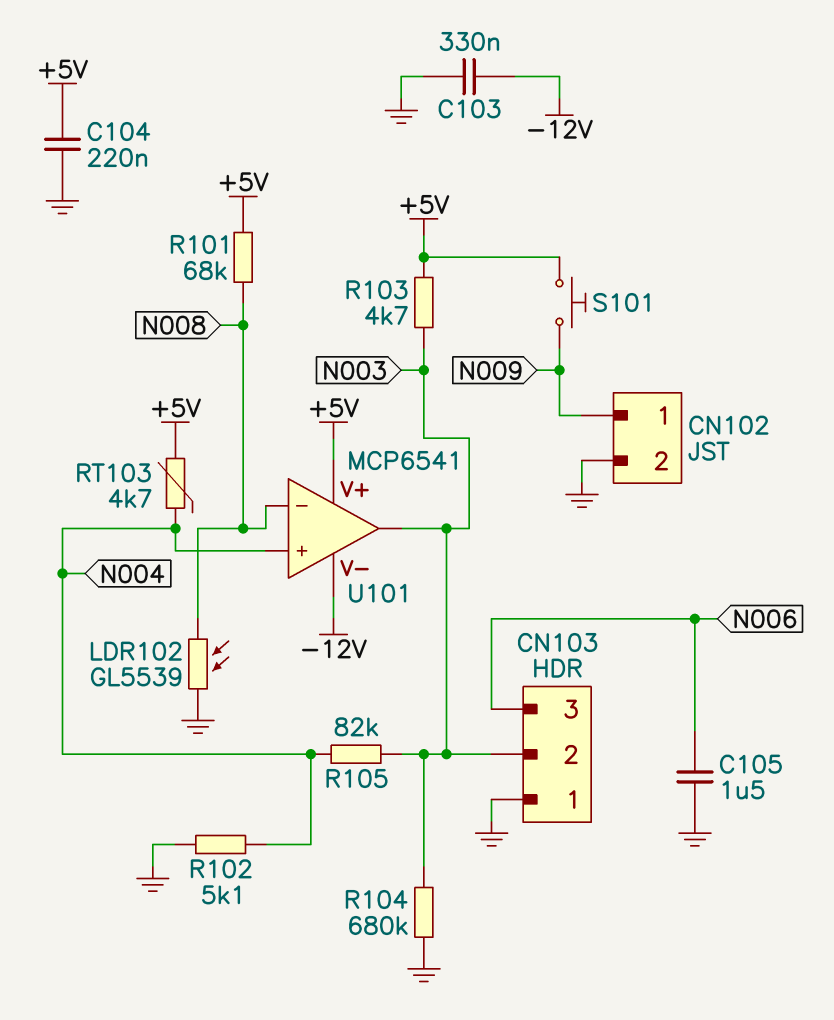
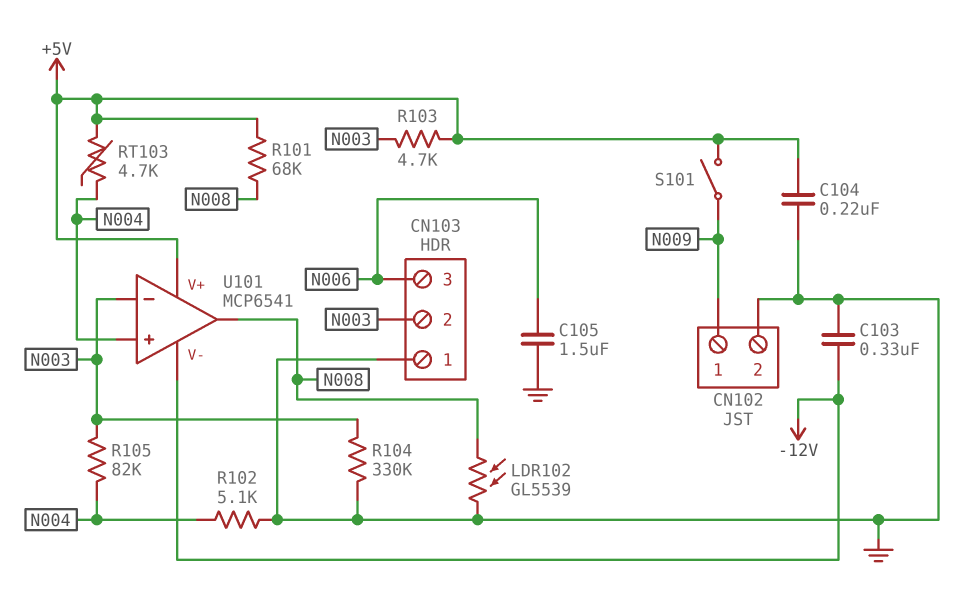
R104: 680k (GND, N003) -> 330k (GND, N003)
S101: button (+5V, N009) -> switch (+5V, N009)
U101 pin in-: N008 -> N003
U101 pin out: N003 -> N008

